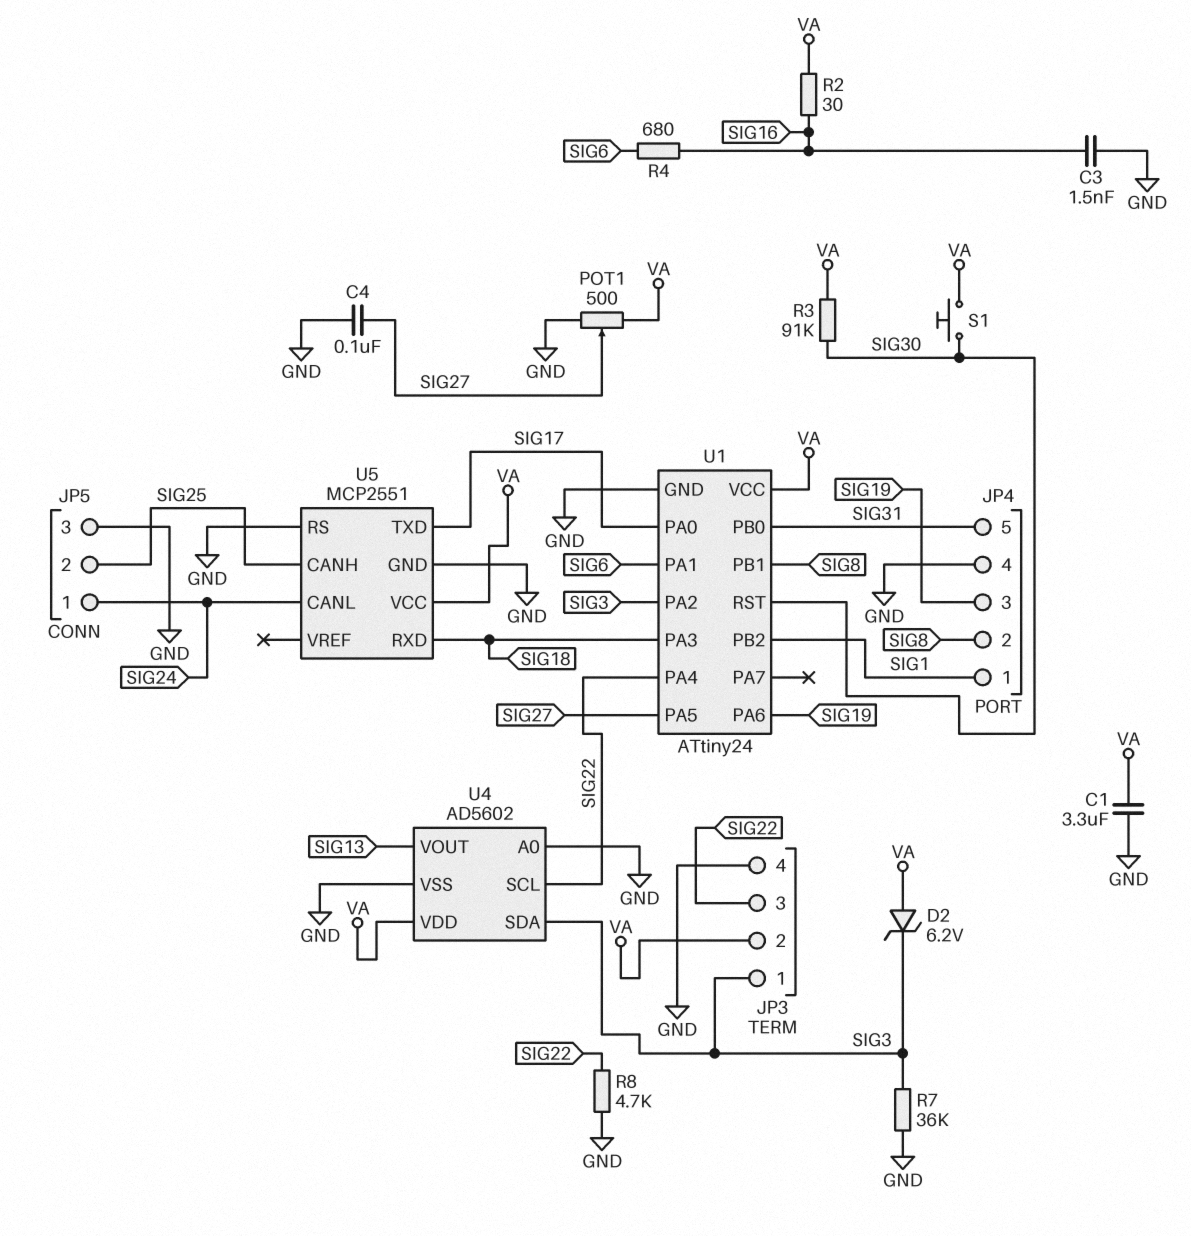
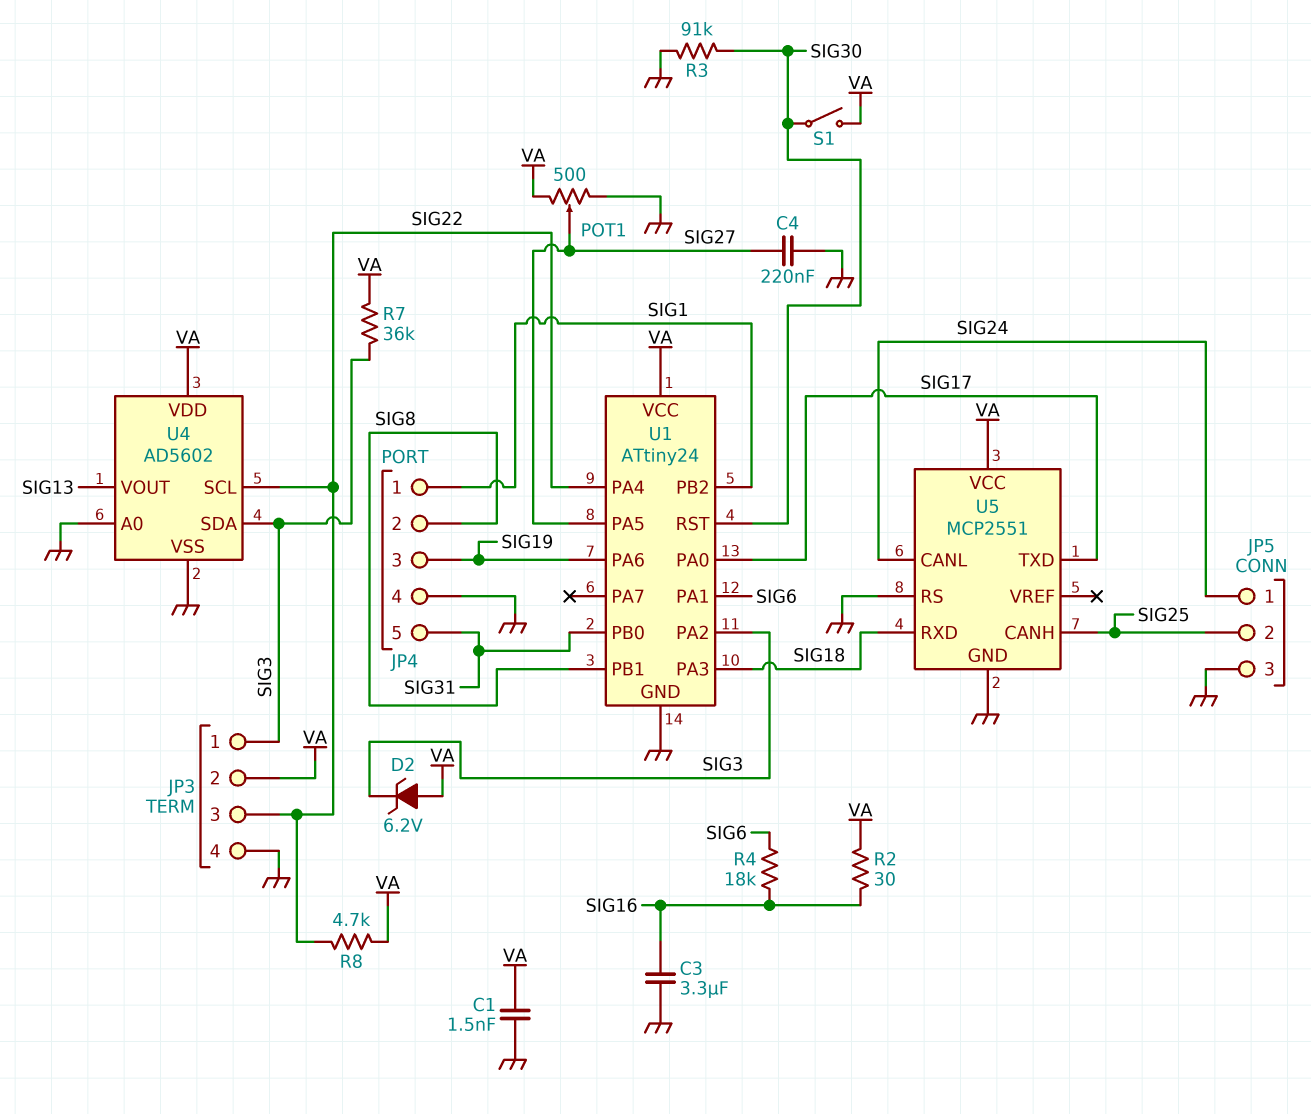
C1: 3.3uF (GND, VA) -> 1.5nF (GND, VA)
C3: 1.5nF (GND, SIG16) -> 3.3uF (GND, SIG16)
C4: 100nF (GND, SIG27) -> 220nF (GND, SIG27)
R3: 91k (SIG30, VA) -> 91k (GND, SIG30)
R4: 680 (SIG6, SIG16) -> 18k (SIG6, SIG16)
R7: 36k (GND, SIG3) -> 36k (SIG3, VA)
R8: 4.7k (GND, SIG22) -> 4.7k (SIG22, VA)
S1: button (SIG30, VA) -> switch (SIG30, VA)

